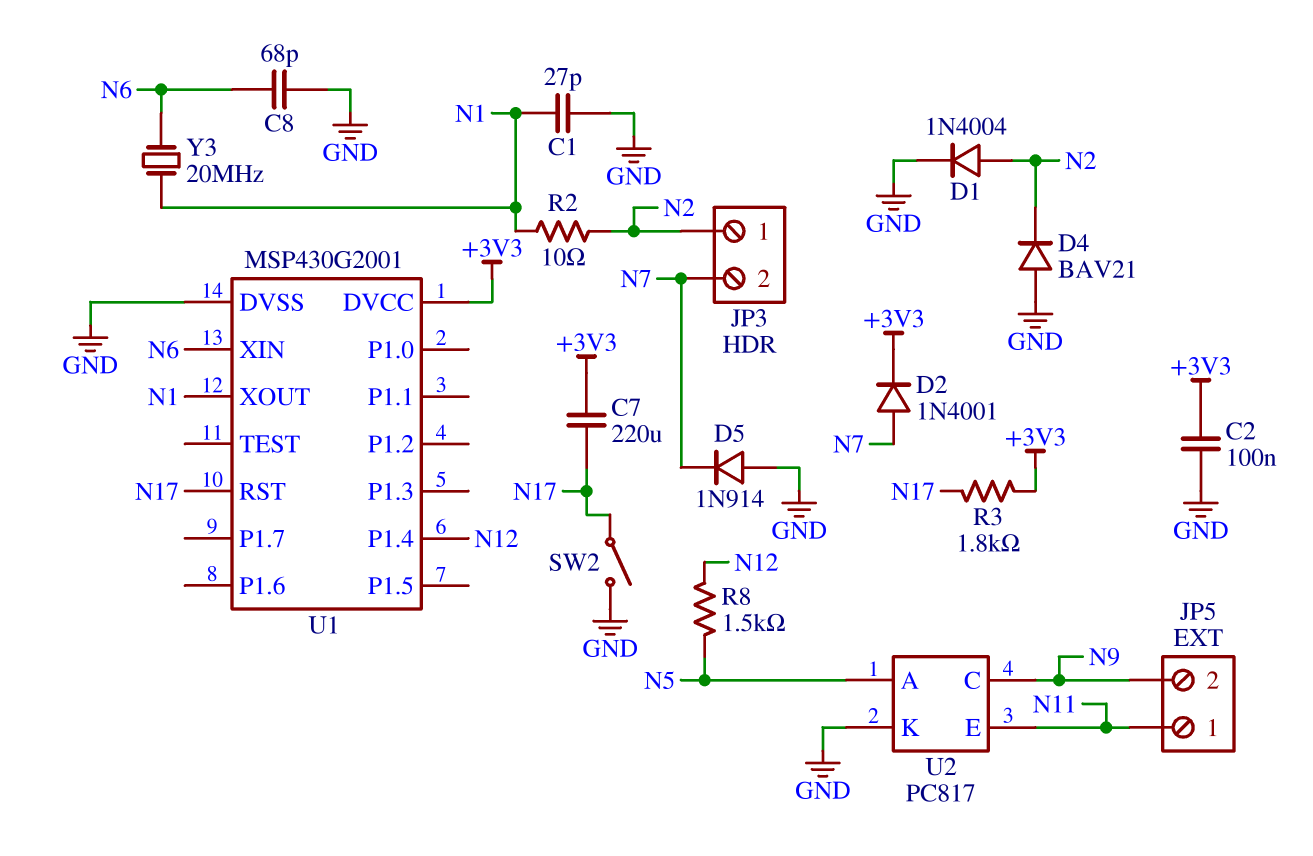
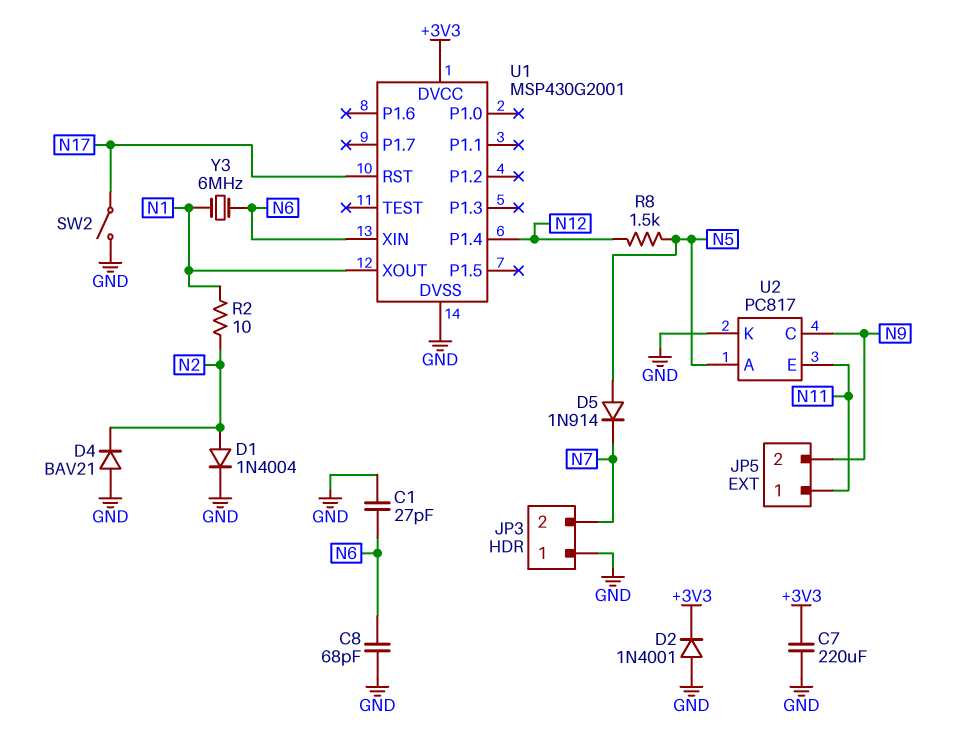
C1: 27pF (GND, N1) -> 27pF (GND, N6)
C2: 100nF (+3V3, GND) -> none
C7: 220uF (+3V3, N17) -> 220uF (+3V3, GND)
D2: diode 1N4001 (A N7, K +3V3) -> diode 1N4001 (A GND, K +3V3)
D5: diode 1N914 (A GND, K N7) -> diode 1N914 (A N5, K N7)
JP3 pin 1: N2 -> GND
R3: 1.8k (+3V3, N17) -> none
Y3: 20MHz (N1, N6) -> 6MHz (N1, N6)

